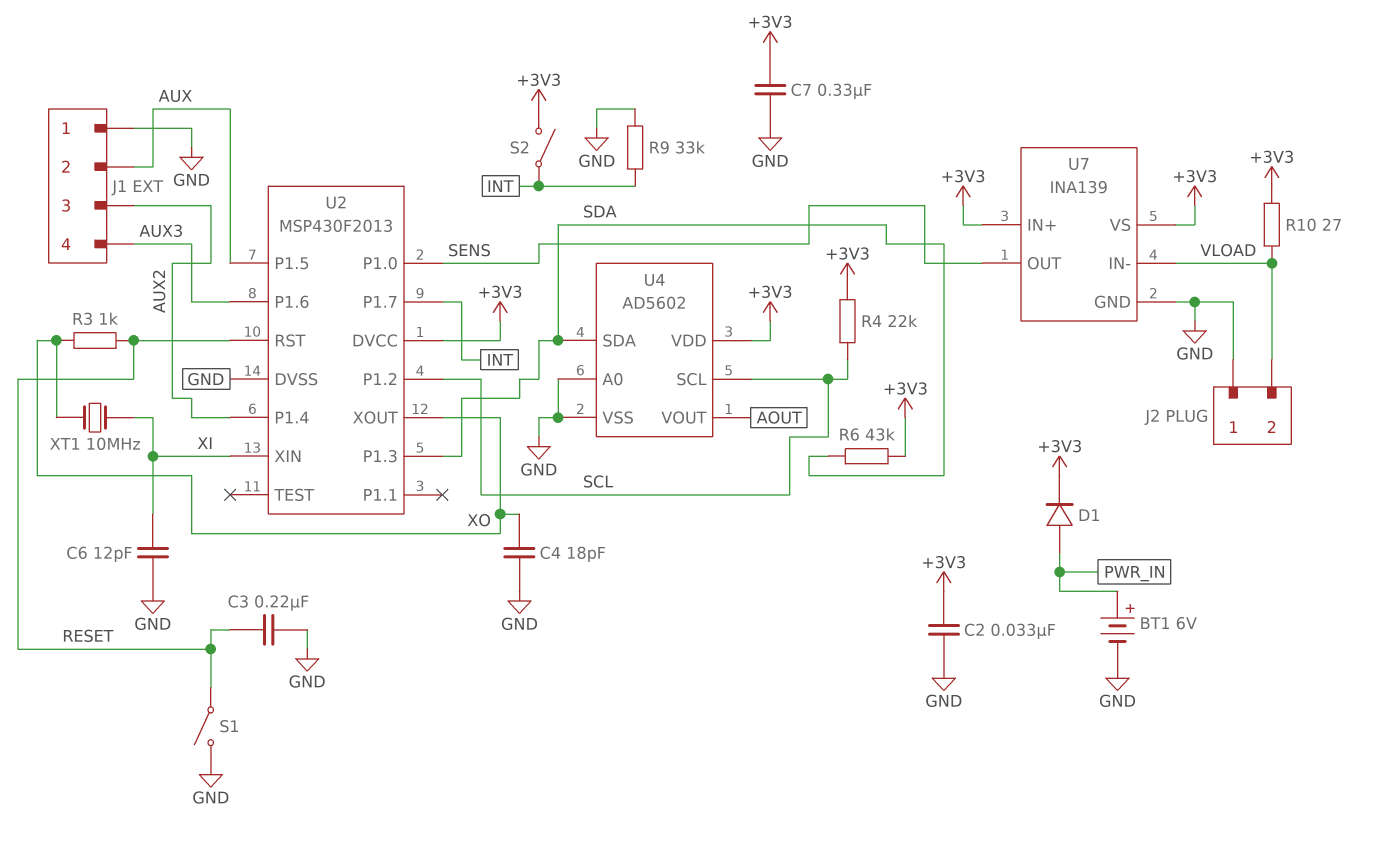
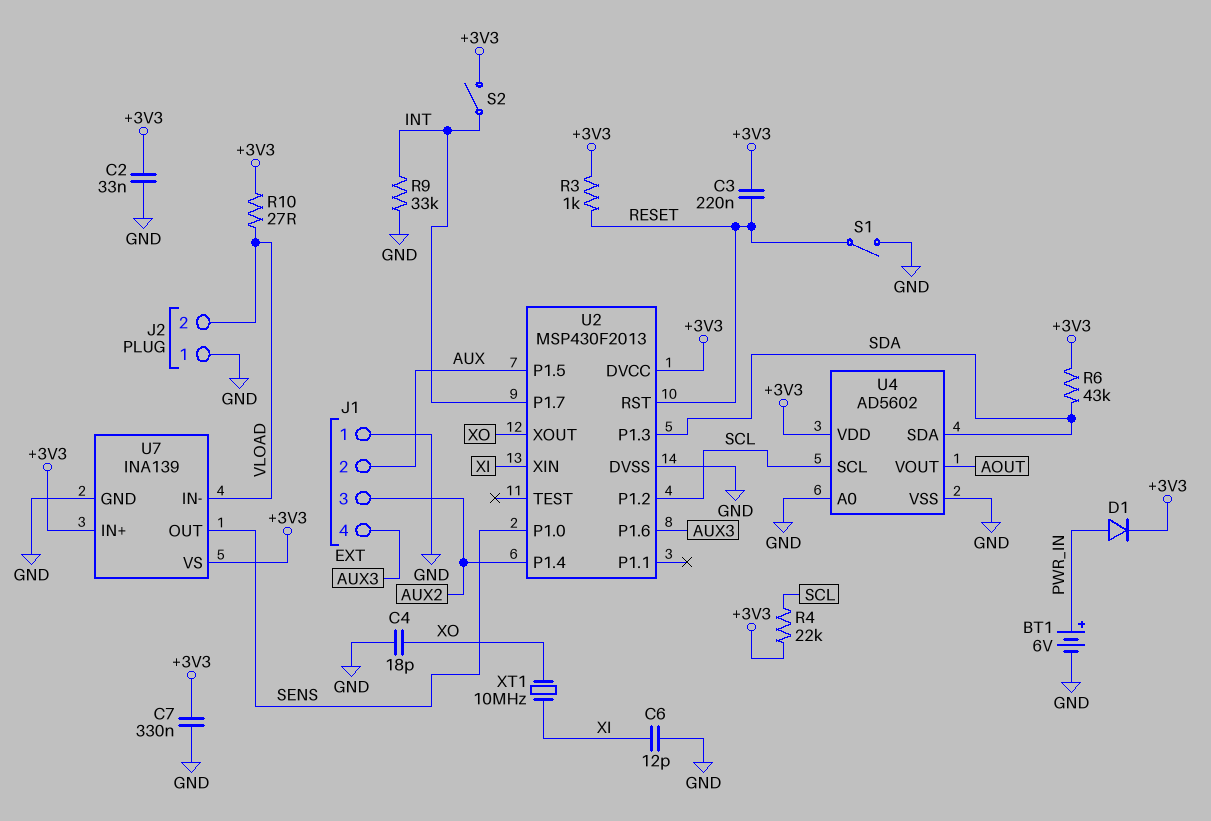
C3: 220nF (GND, RESET) -> 220nF (+3V3, RESET)
R3: 1k (RESET, XO) -> 1k (+3V3, RESET)

